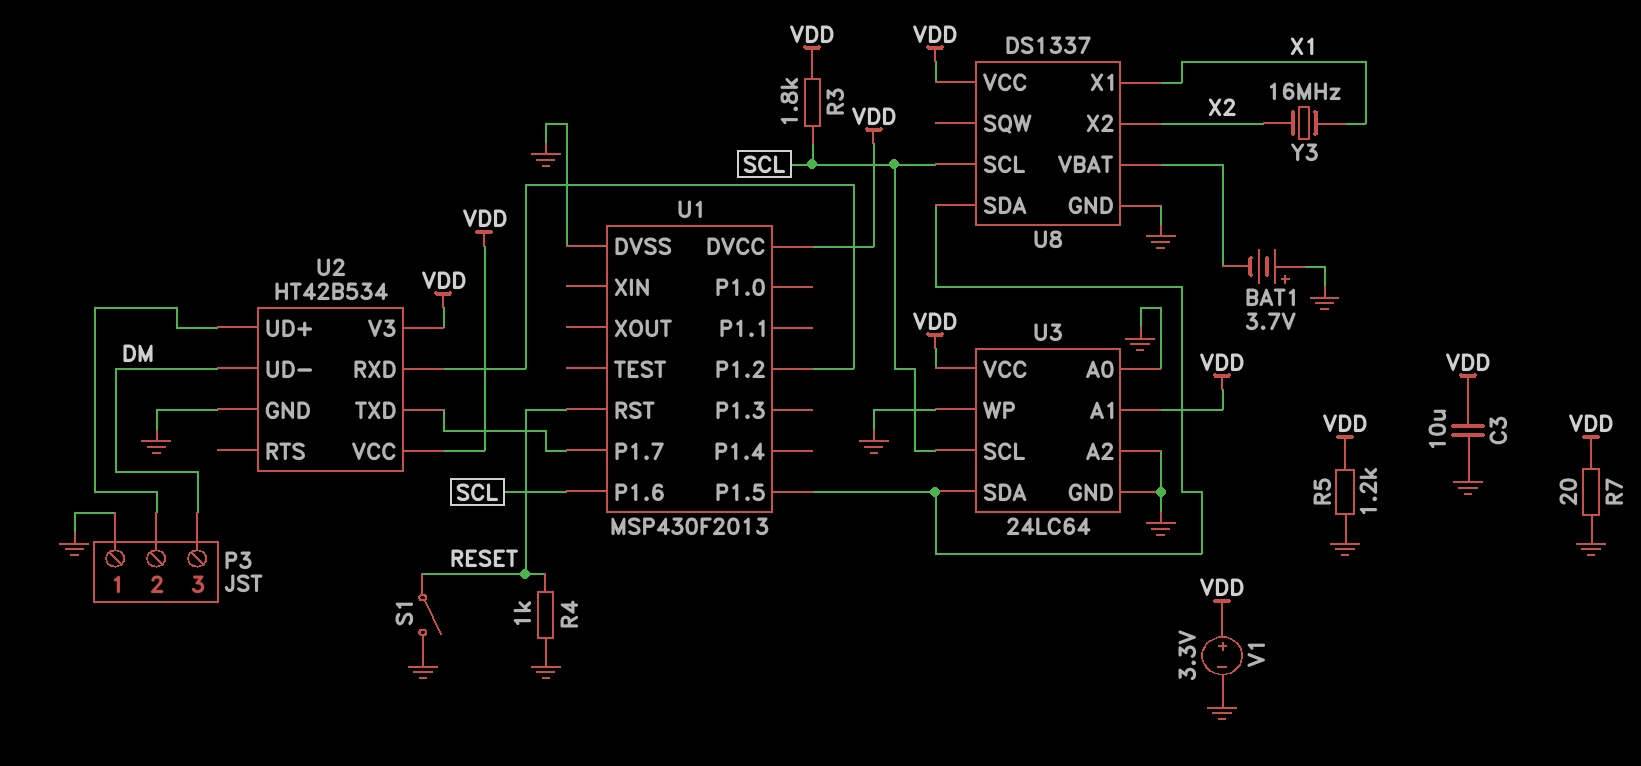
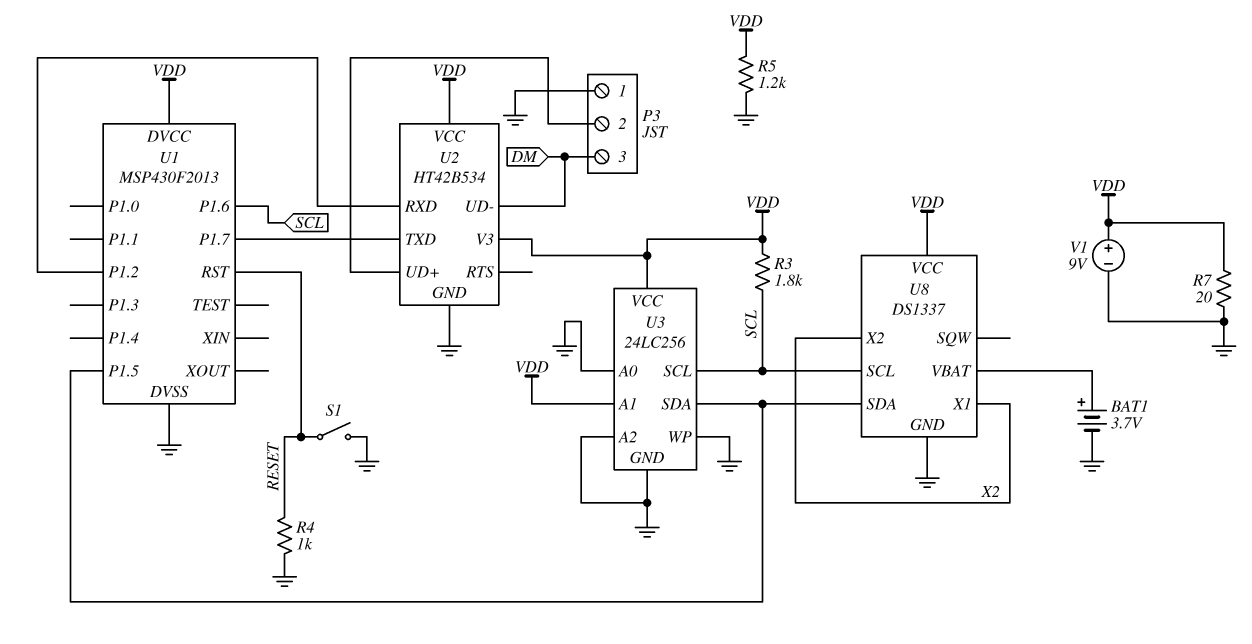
BAT1: 3.7V (plus GND, minus U8/VBAT) -> 3.7V (plus U8/VBAT, minus GND)
C3: 10uF (GND, VDD) -> none
U3: 24LC64 -> 24LC256
U8 pin X1: X1 -> X2
V1: 3.3V (plus VDD, minus GND) -> 9V (plus VDD, minus GND)
Y3: 16MHz (X1, X2) -> none

